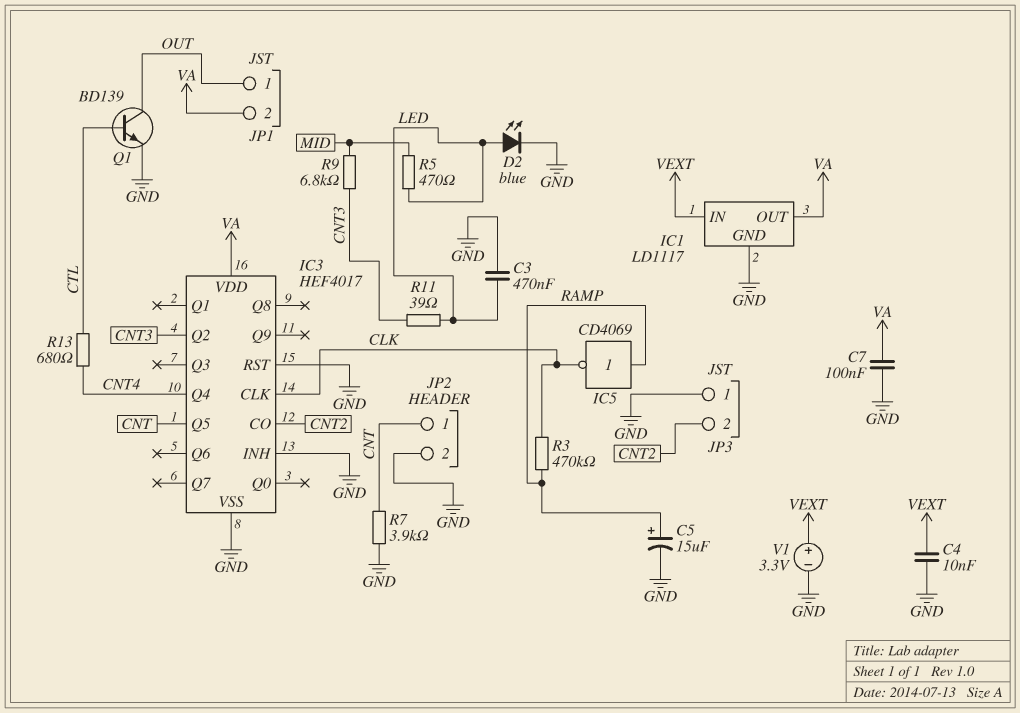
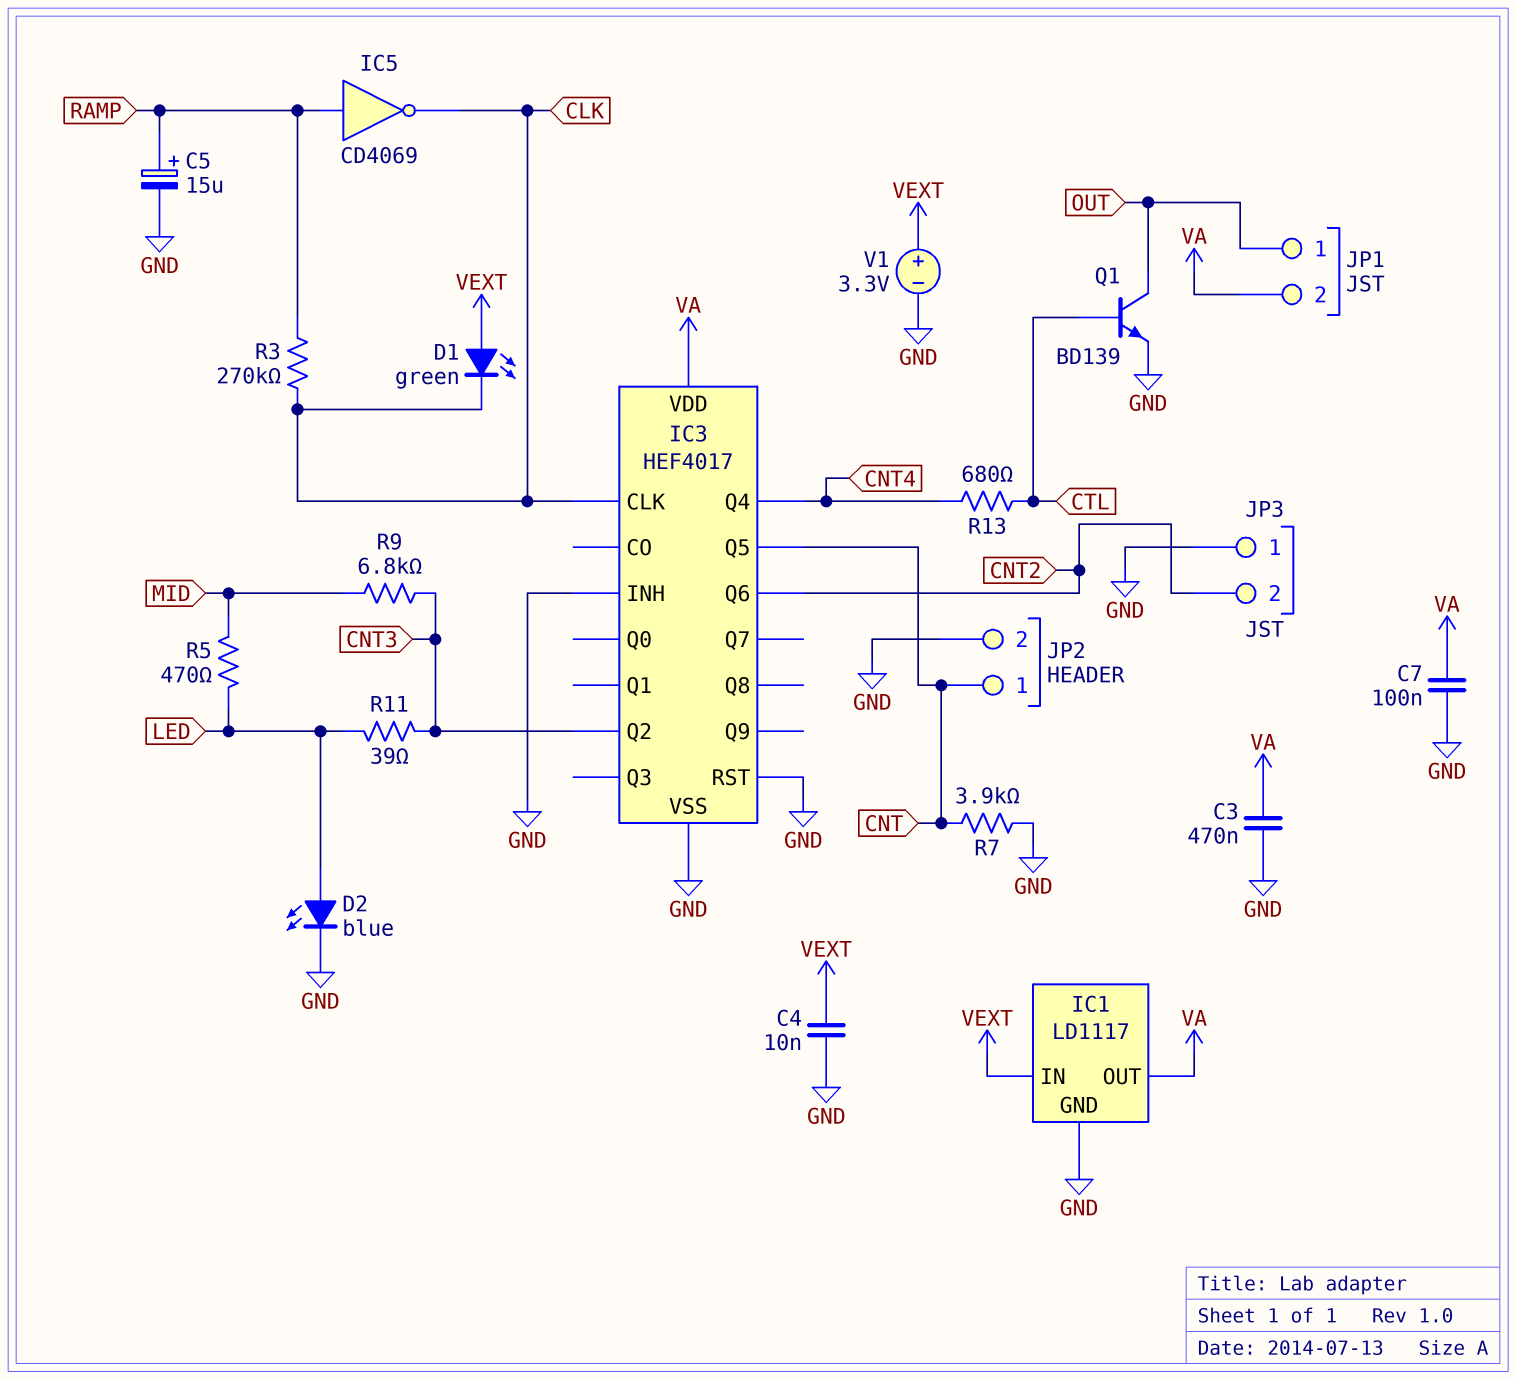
C3: 470nF (GND, LED) -> 470nF (GND, VA)
D1: none -> LED green (A VEXT, K CLK)
IC3 pin CO: CNT2 -> none
IC3 pin Q6: none -> CNT2
R3: 470k (CLK, RAMP) -> 270k (CLK, RAMP)

